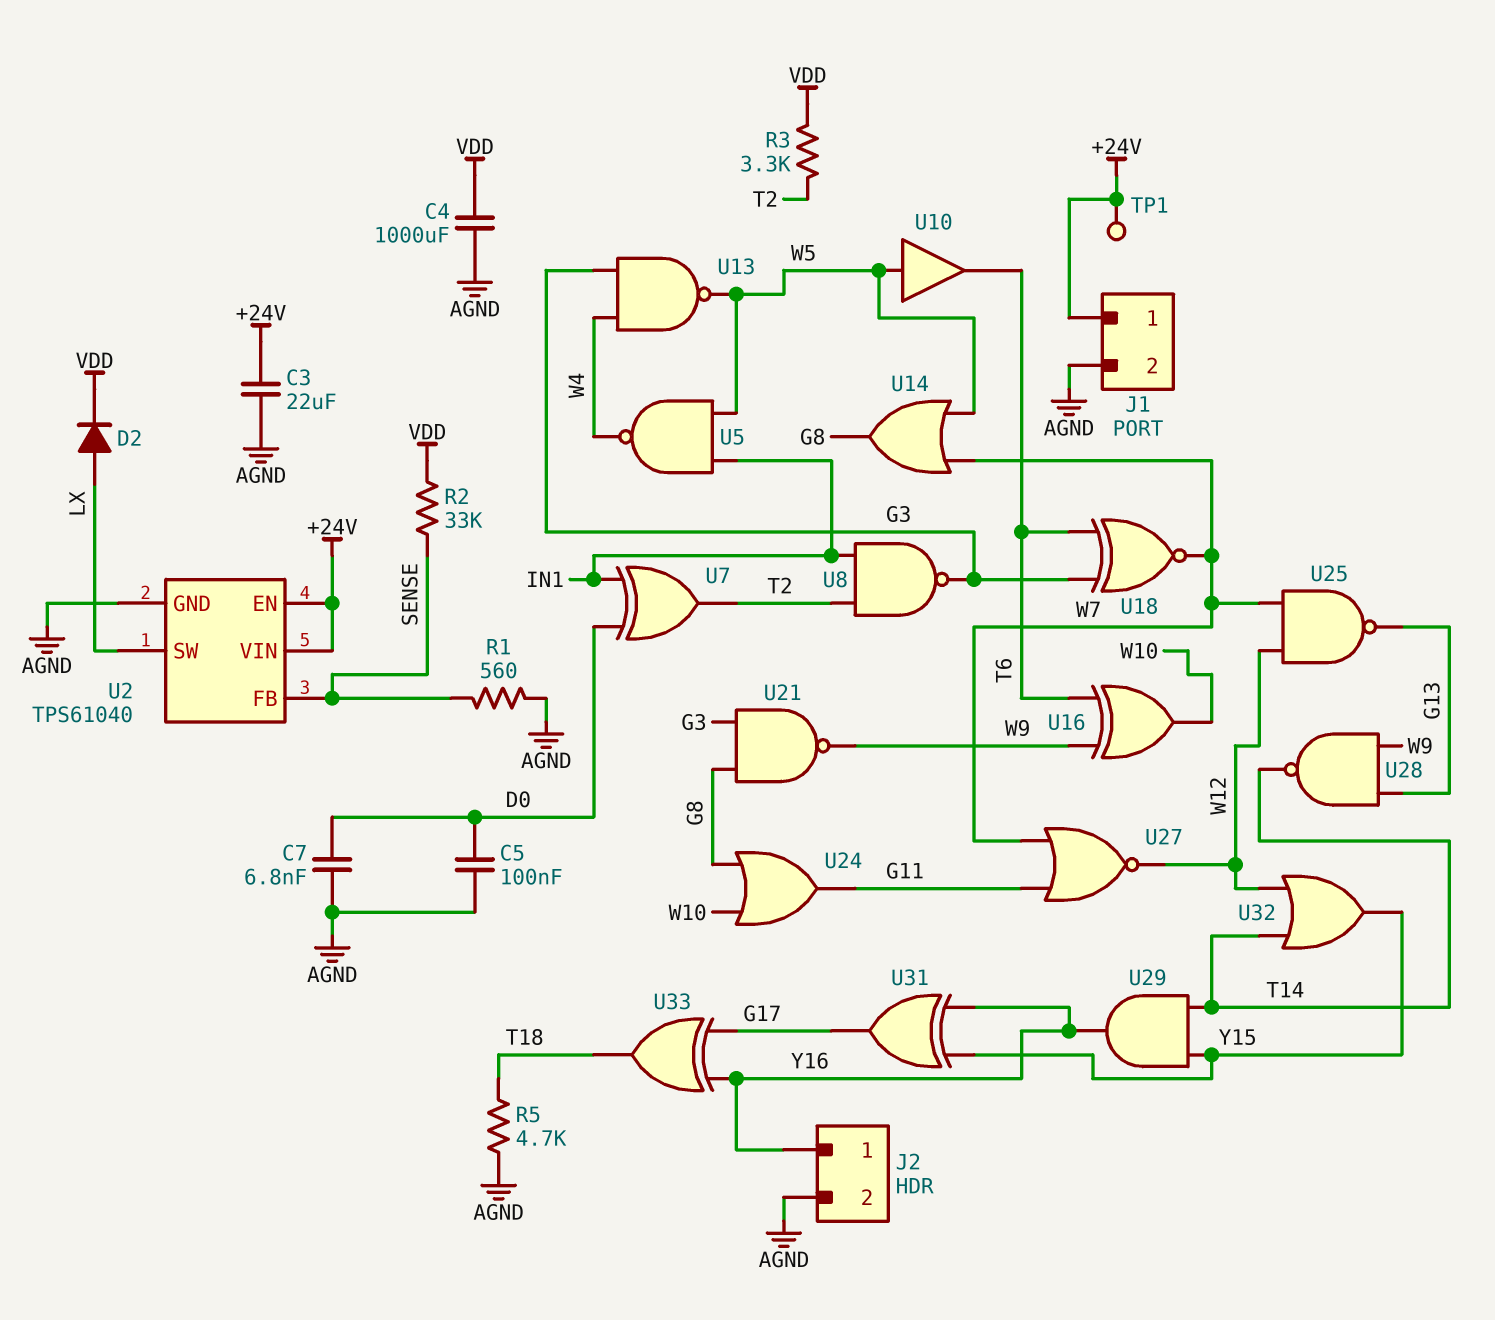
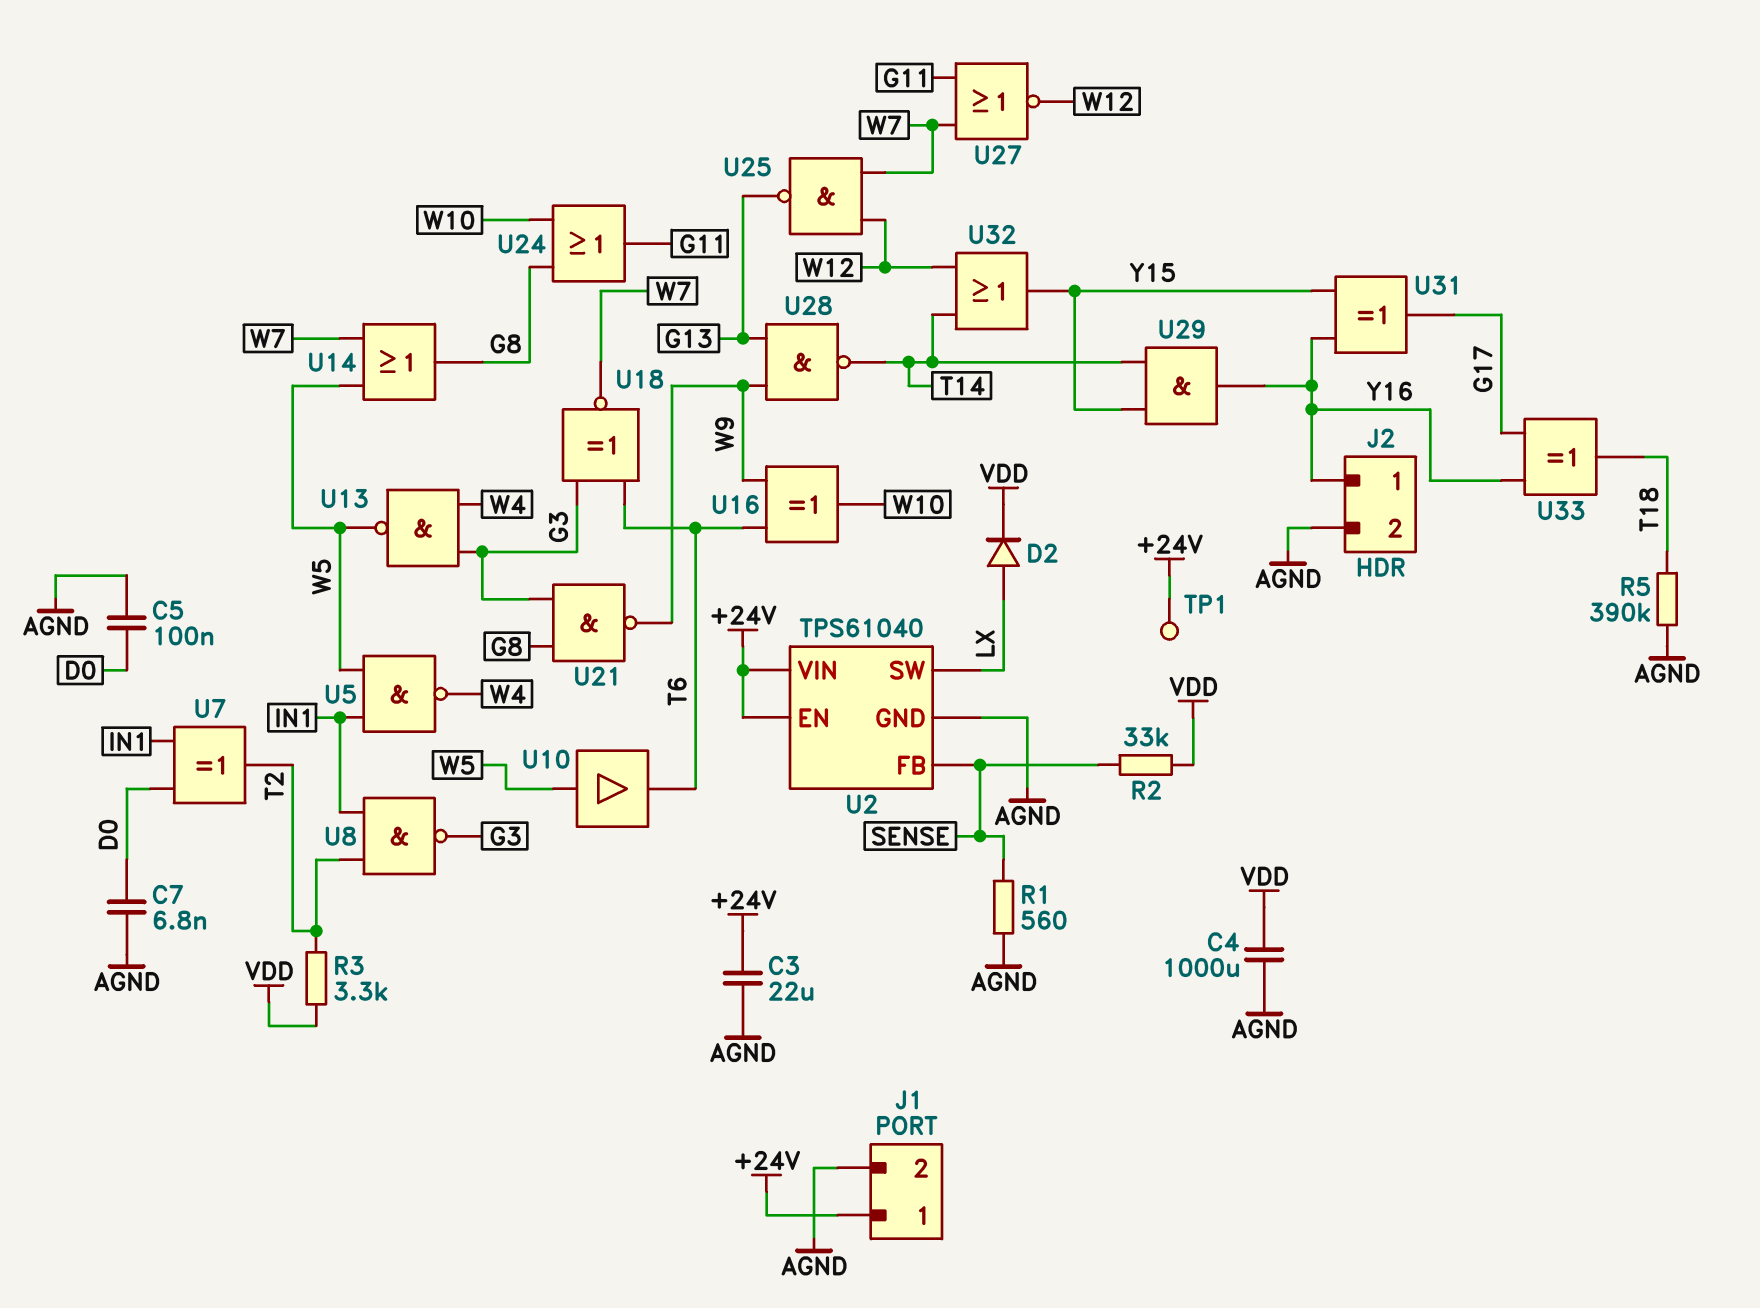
R5: 4.7k (AGND, T18) -> 390k (AGND, T18)

